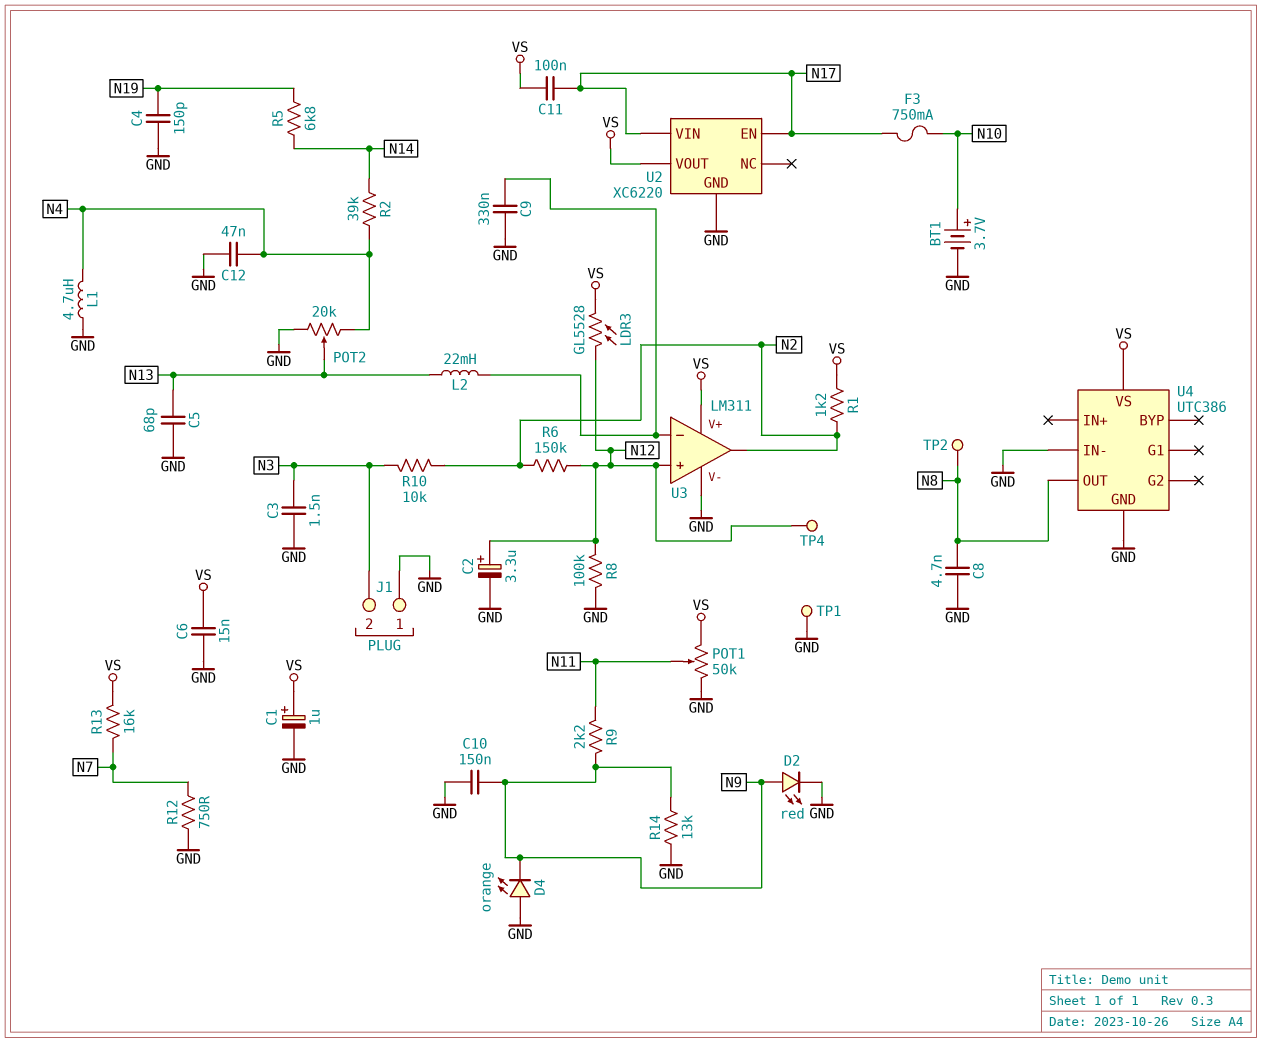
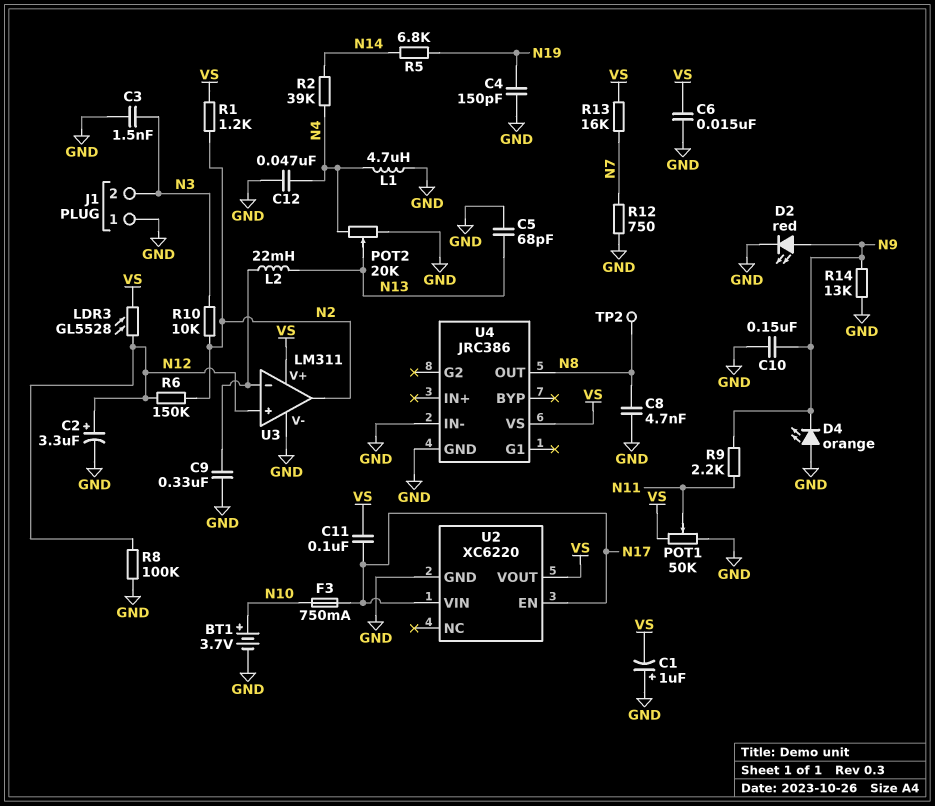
C1: 1uF (plus VS, minus GND) -> 1uF (plus GND, minus VS)
TP1: test point (GND) -> none
TP4: test point (N12) -> none
U4: UTC386 -> JRC386

